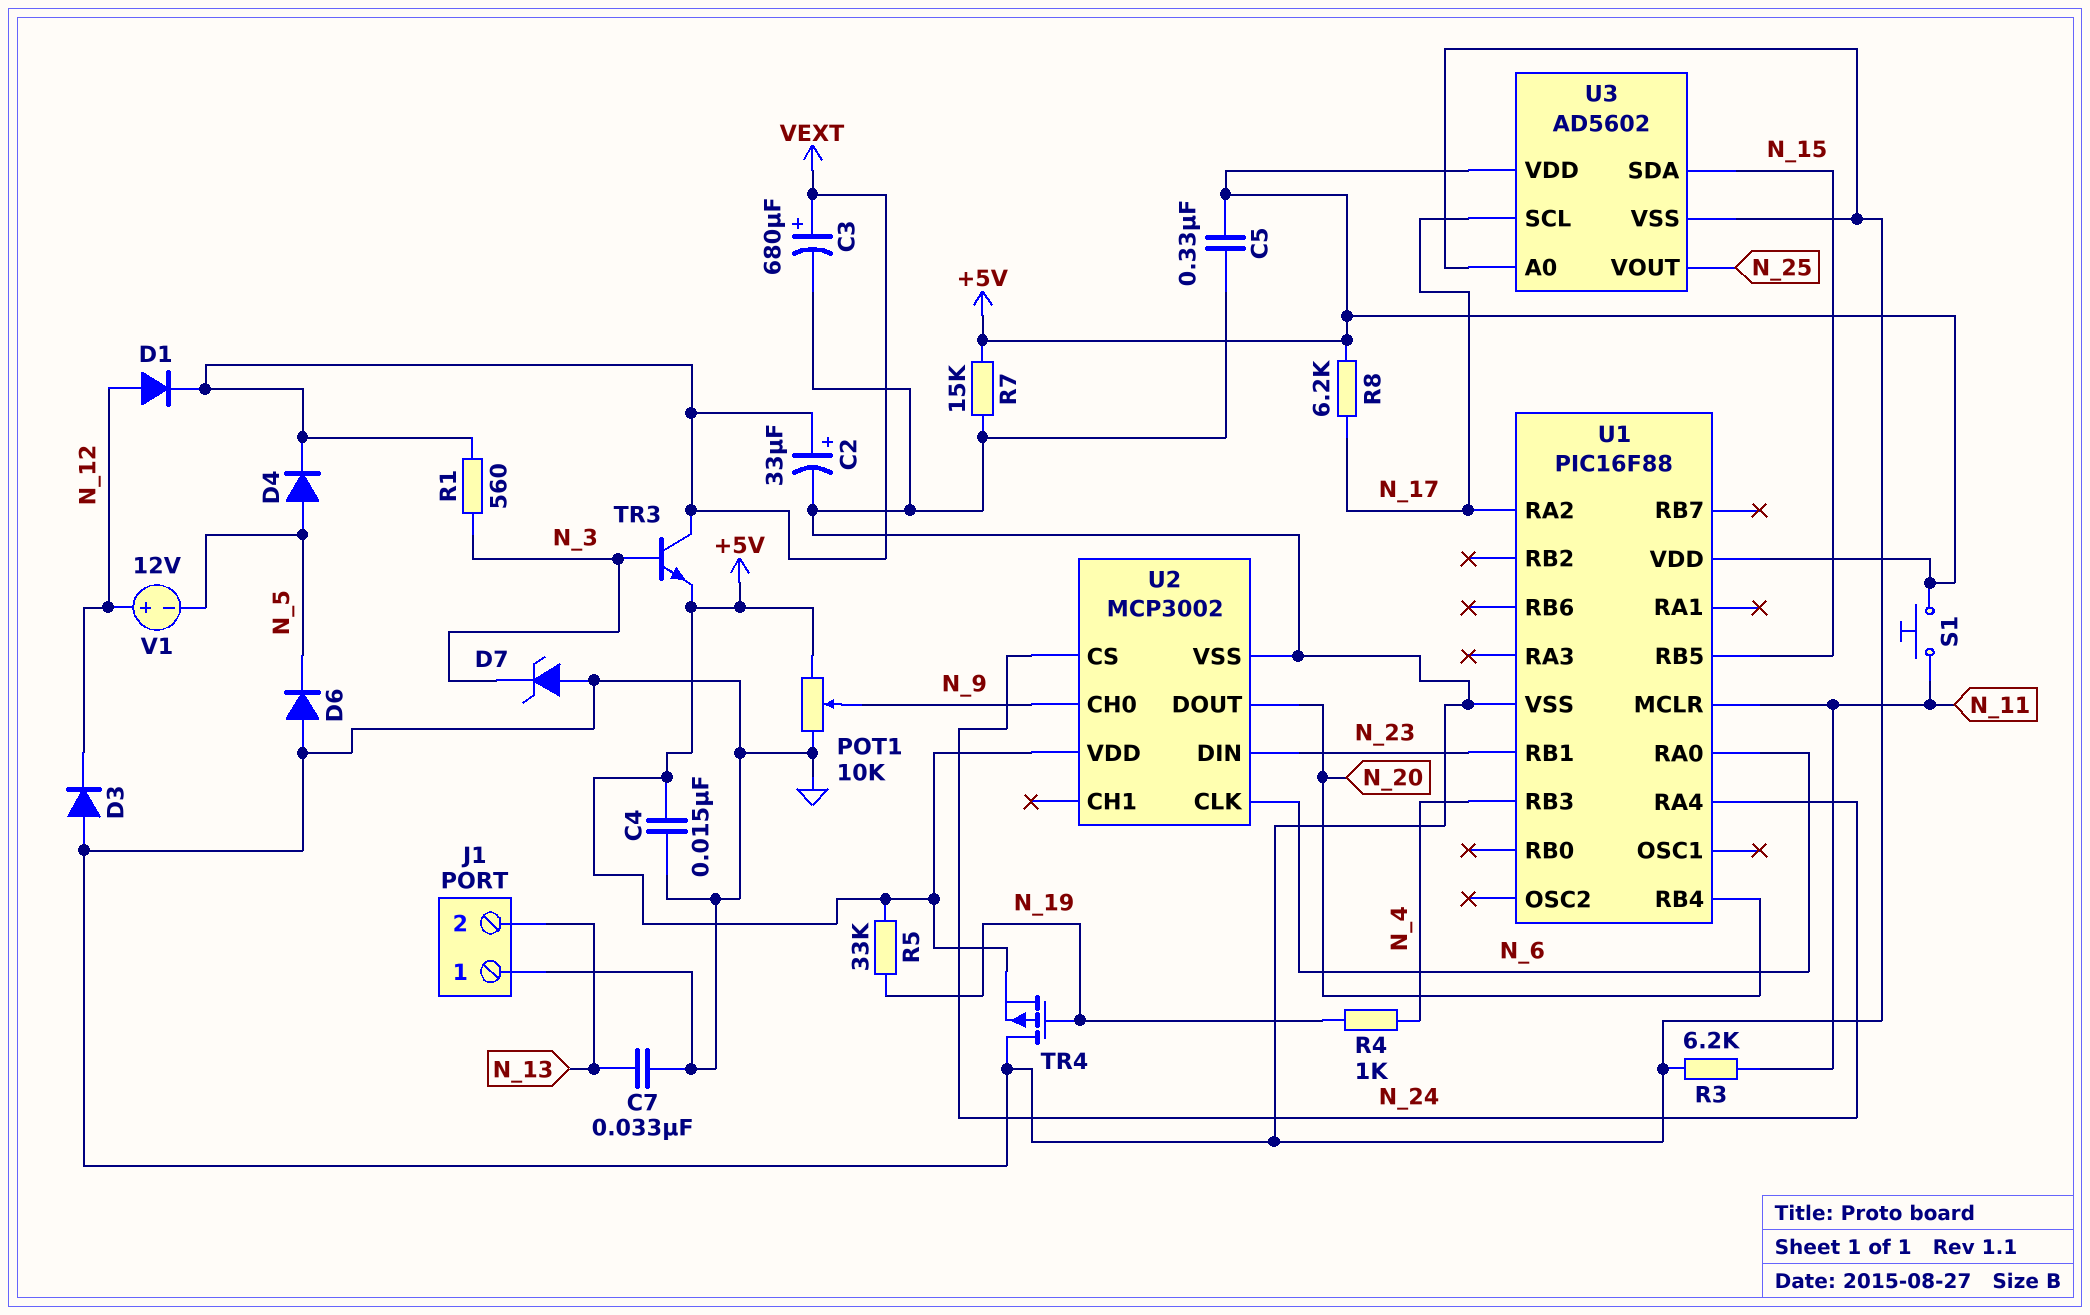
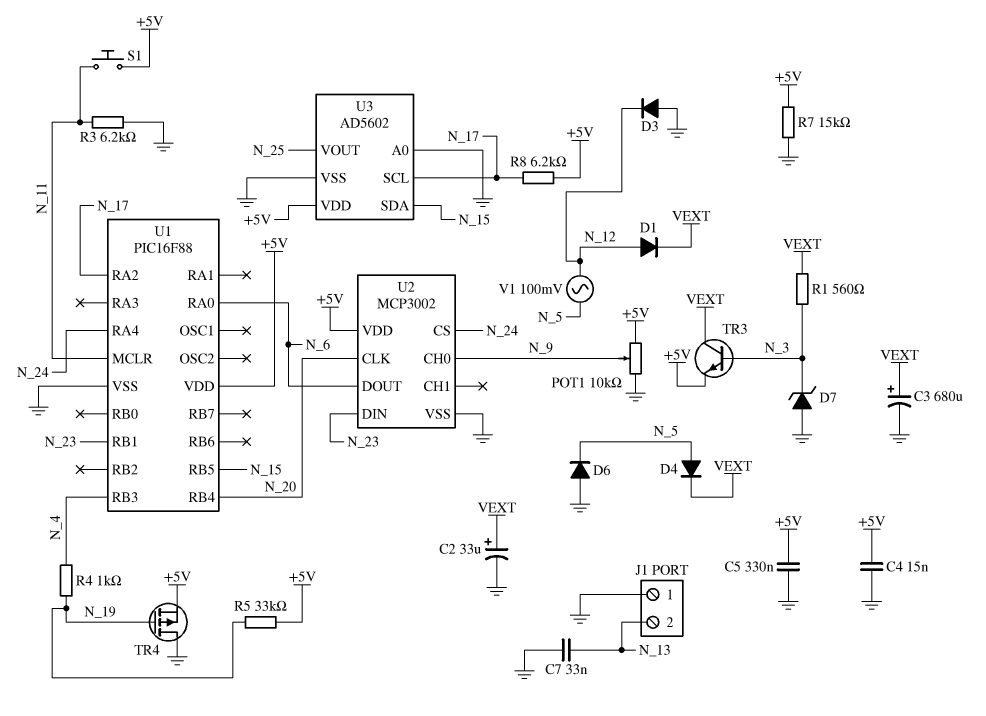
U2 pin CLK: N_6 -> N_20
U2 pin DOUT: N_20 -> N_6
V1: 12V (plus N_12, minus N_5) -> AC 100mV (N_5, N_12)

